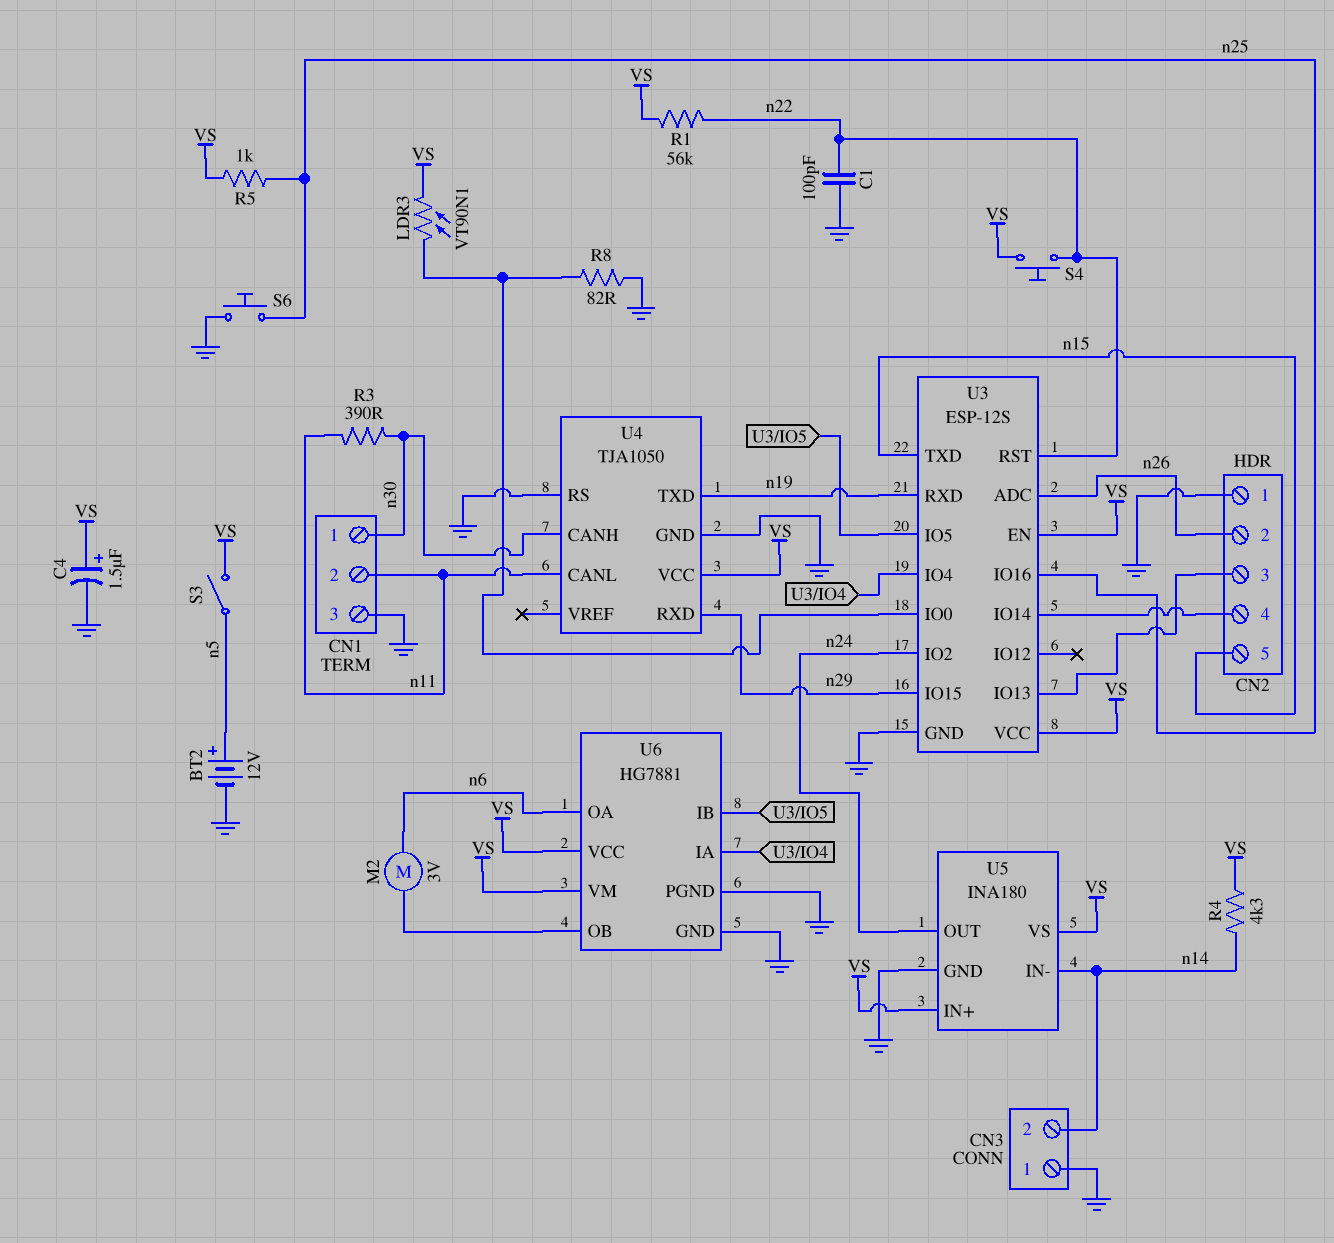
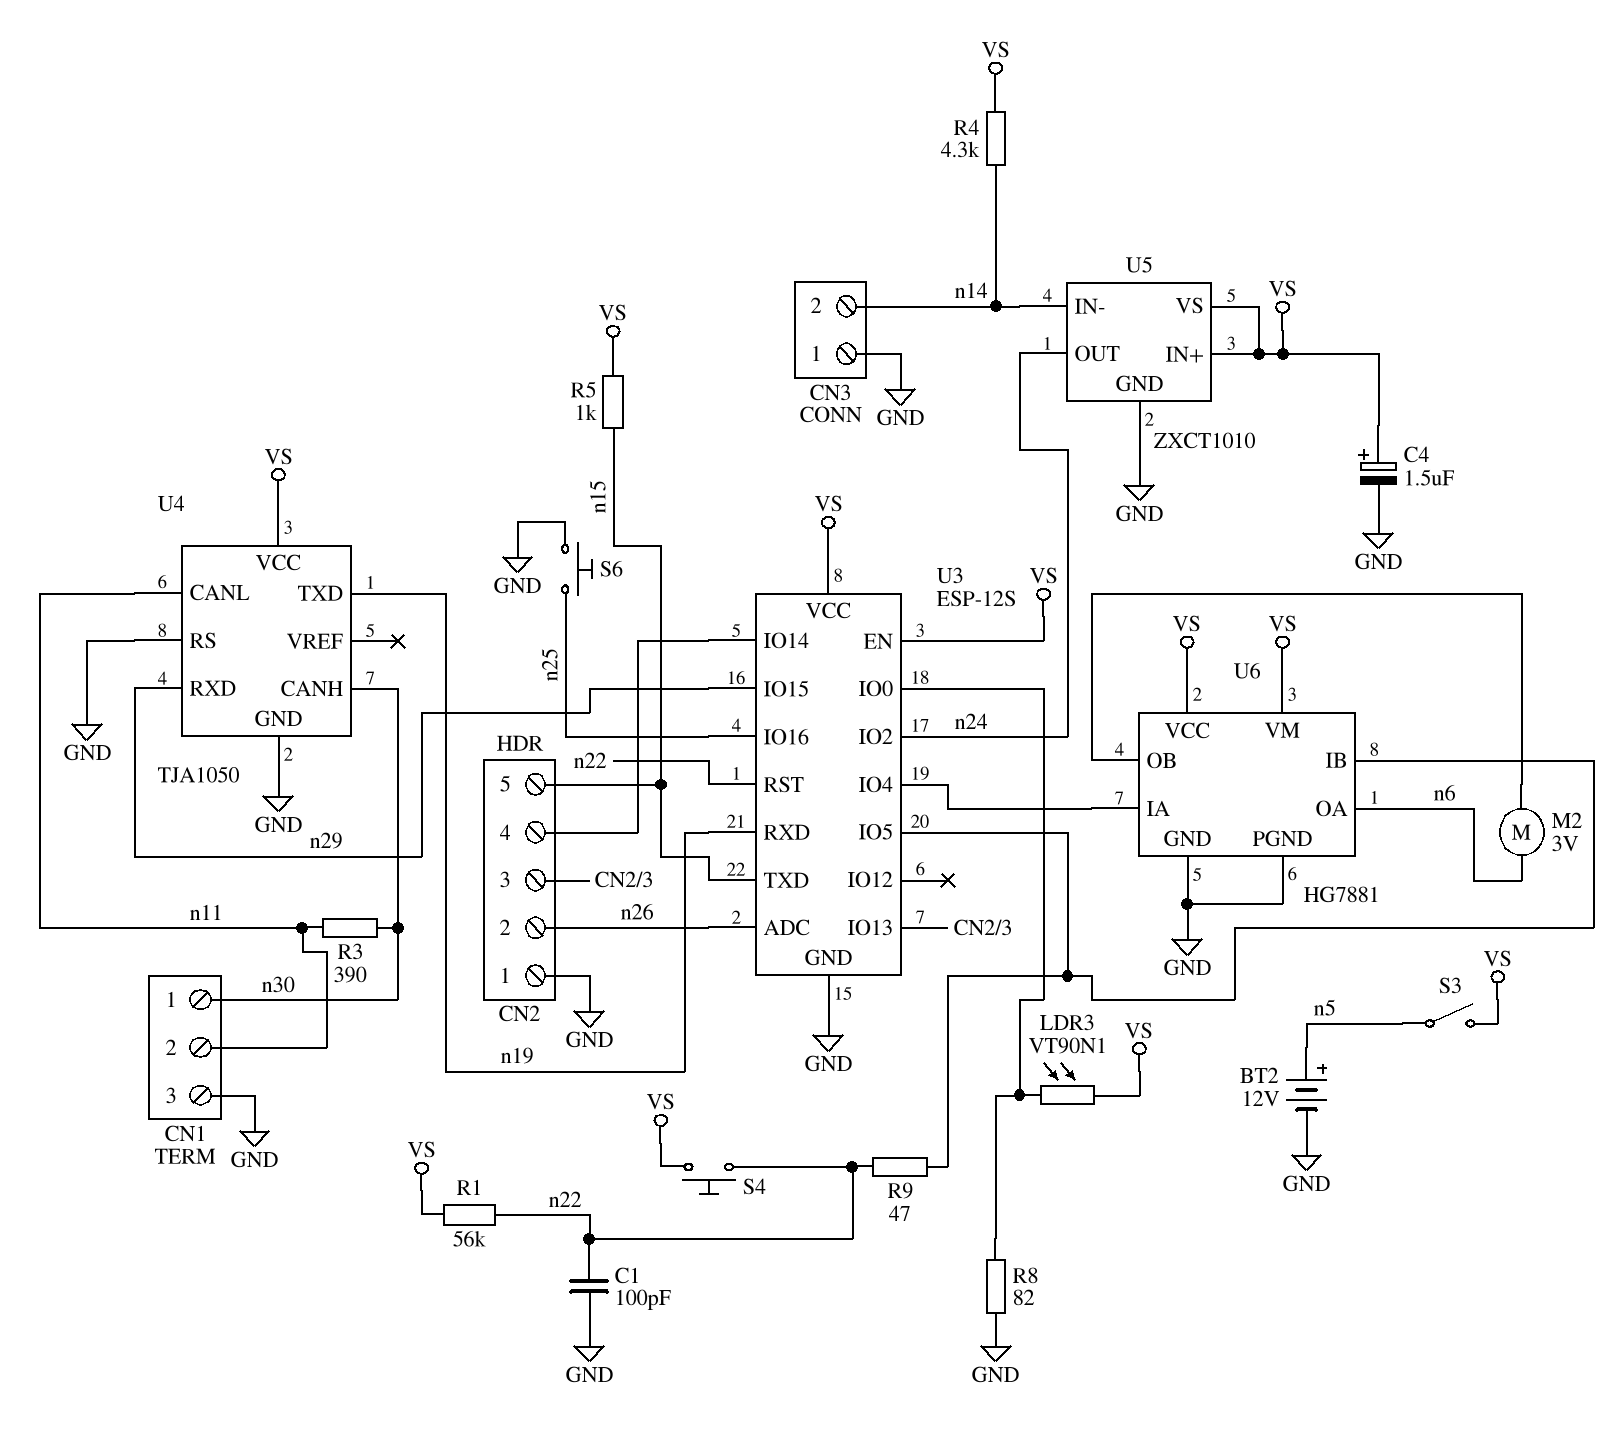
R5: 1k (VS, n25) -> 1k (VS, n15)
R9: none -> 47 (U3/IO5, n22)
U5: INA180 -> ZXCT1010

